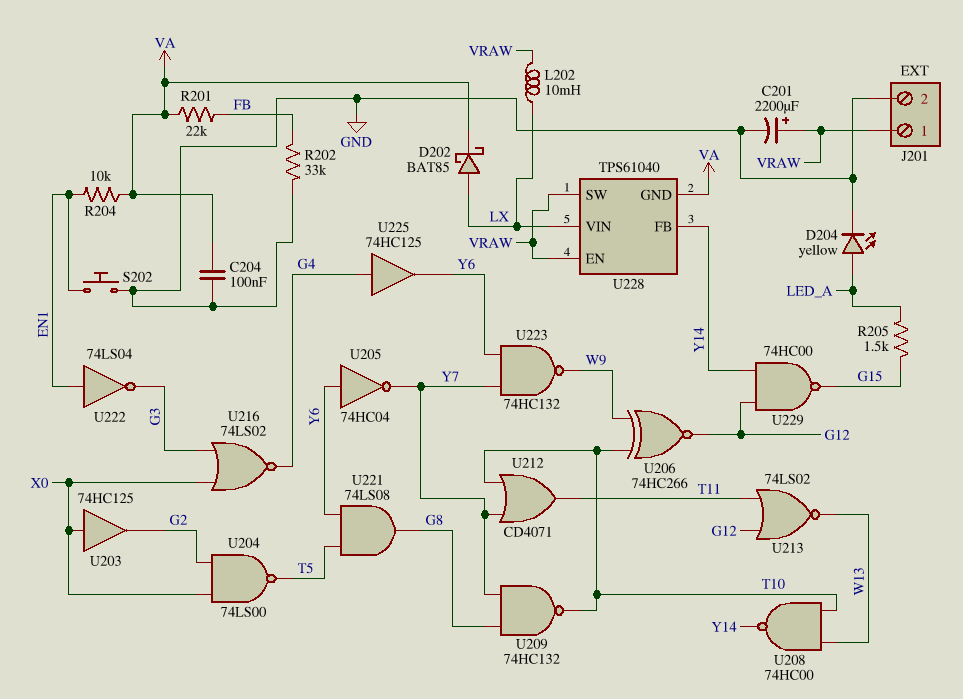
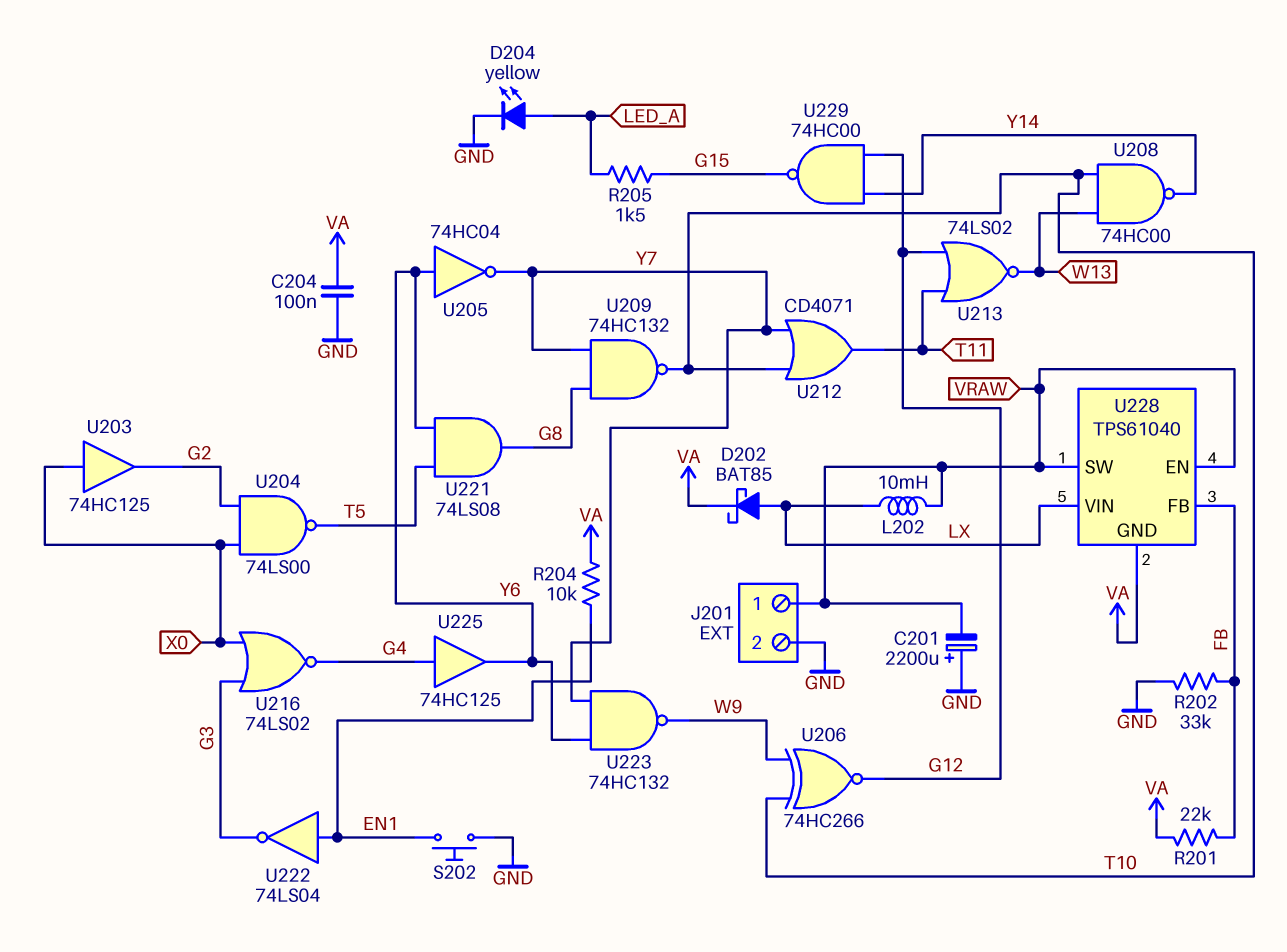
C201: 2200uF (plus VRAW, minus GND) -> 2200uF (plus GND, minus VRAW)
U228 pin FB: Y14 -> FB

